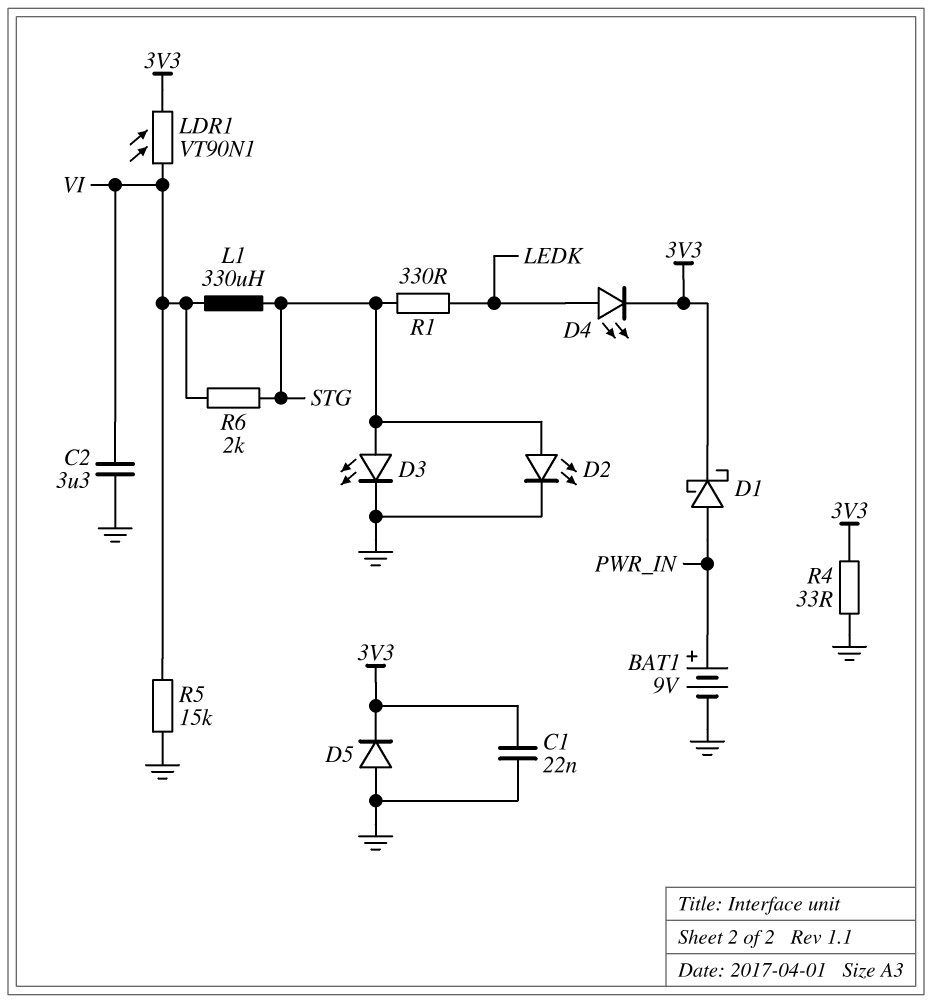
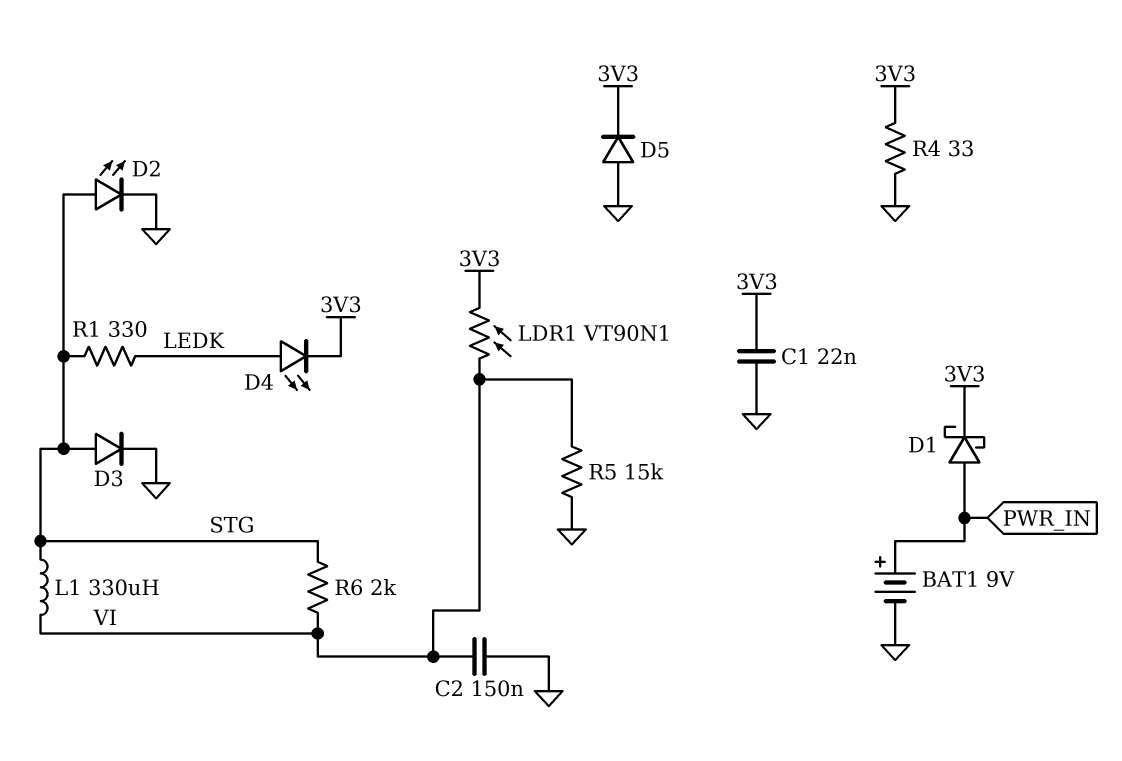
C2: 3.3uF (GND, VI) -> 150nF (GND, VI)
D3: LED (A STG, K GND) -> diode (A STG, K GND)

